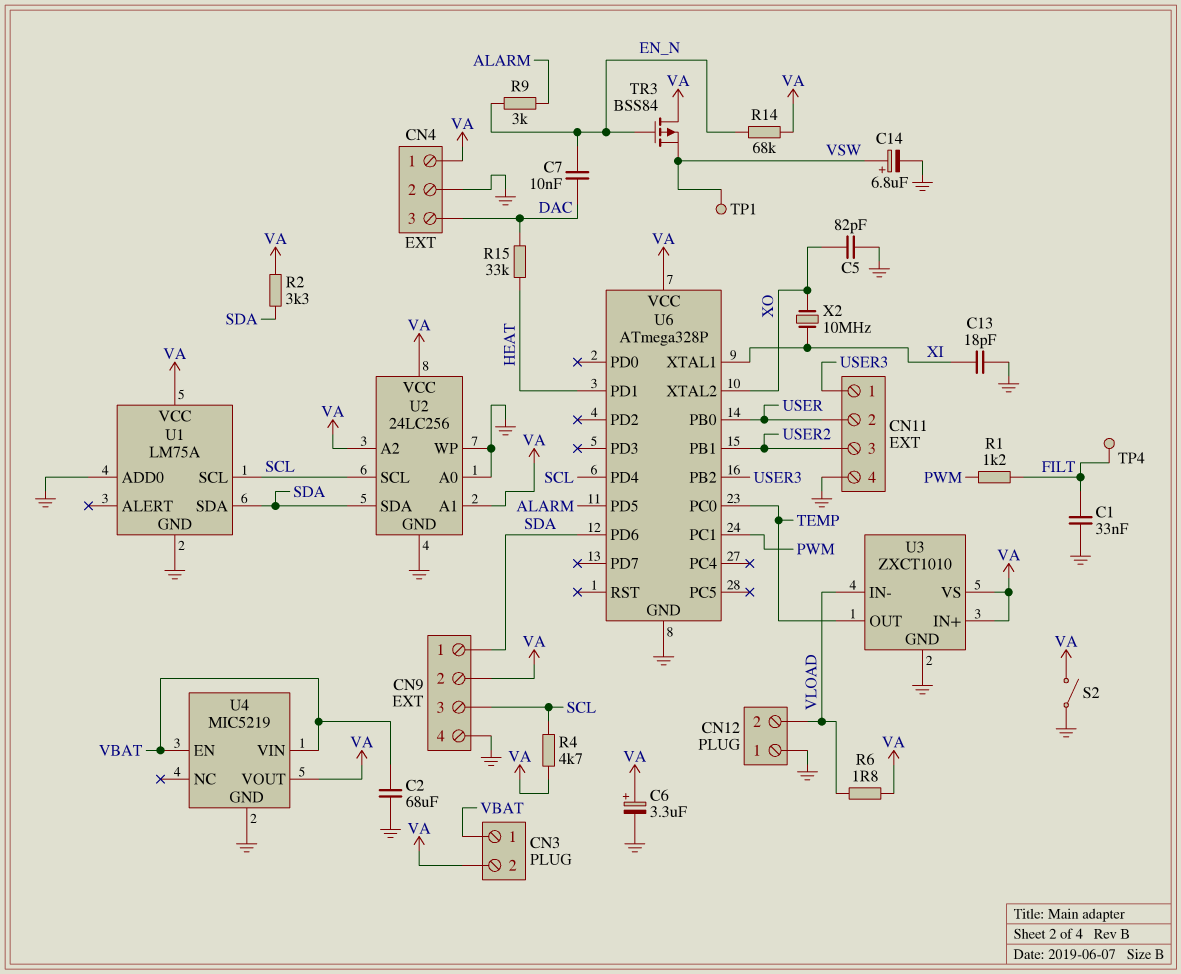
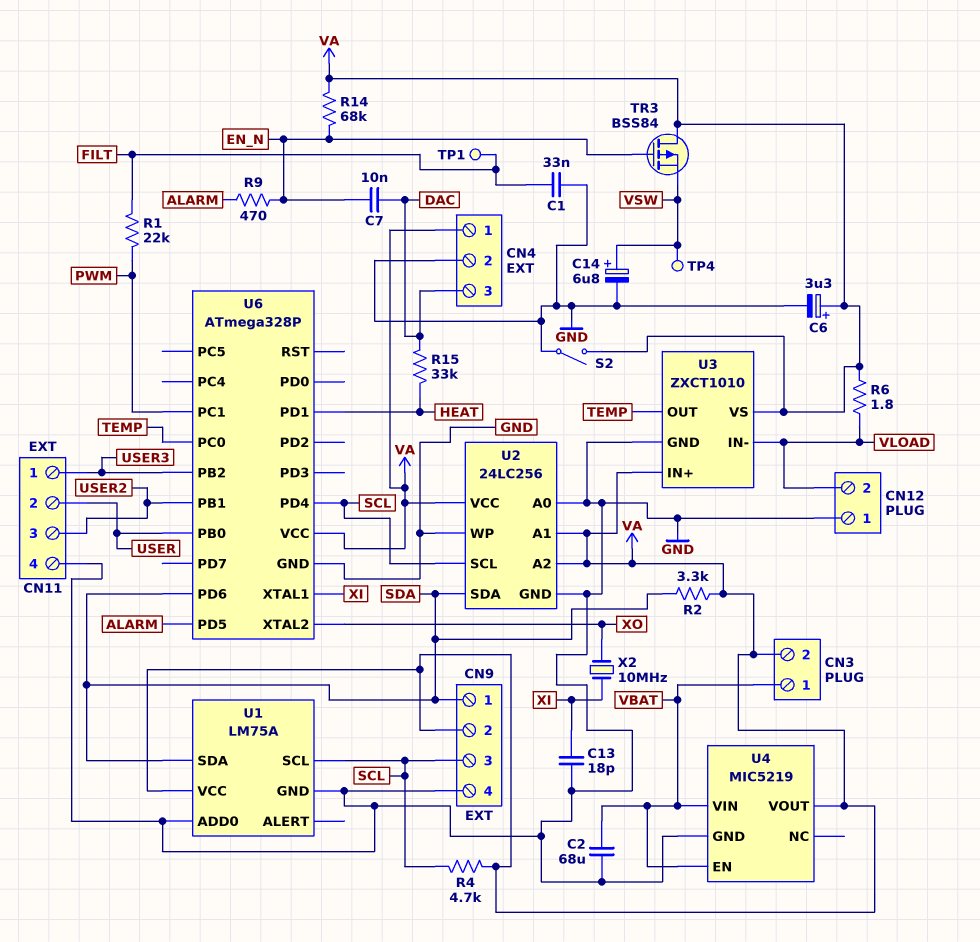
C5: 82pF (GND, XO) -> none
R1: 1.2k (FILT, PWM) -> 22k (FILT, PWM)
R9: 3k (ALARM, EN_N) -> 470 (ALARM, EN_N)
TP1: test point (VSW) -> test point (FILT)
TP4: test point (FILT) -> test point (VSW)

